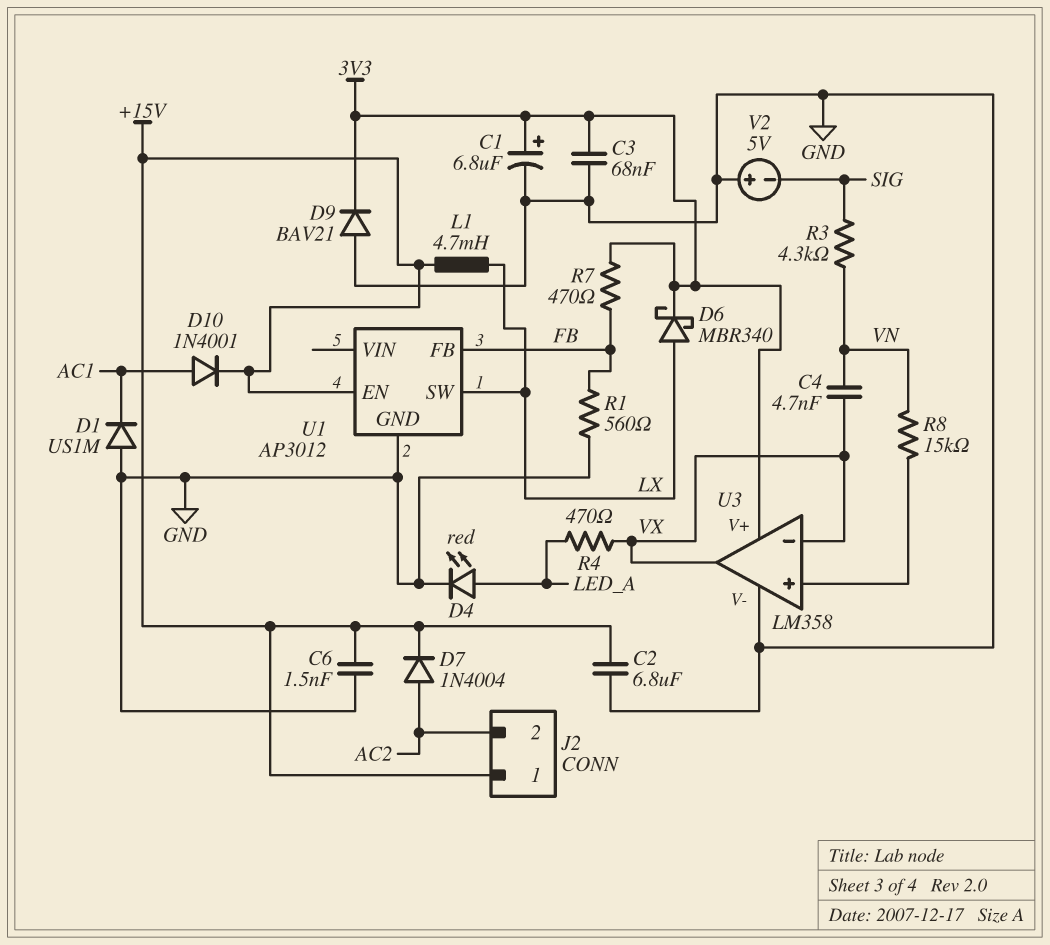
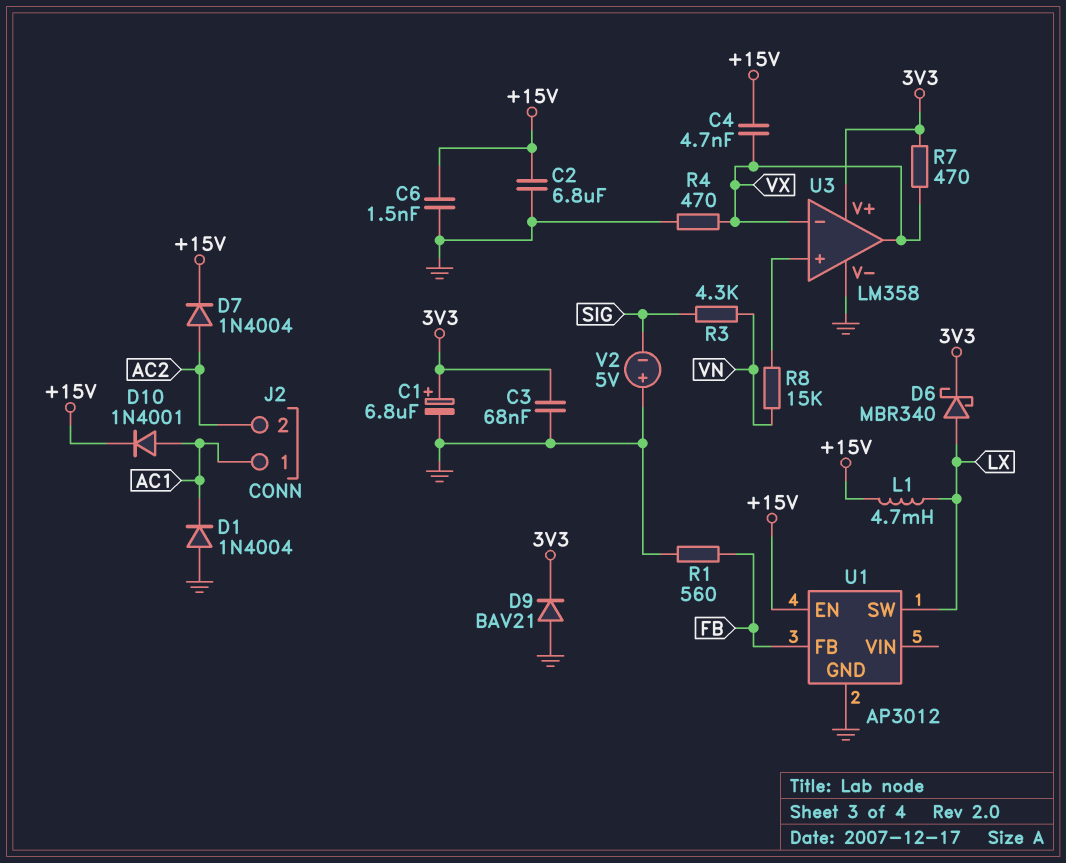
C4: 4.7nF (VN, VX) -> 4.7nF (+15V, VX)
D1: diode US1M (A GND, K AC1) -> diode 1N4004 (A GND, K AC1)
D4: LED red (A LED_A, K GND) -> none
J2 pin 1: +15V -> AC1
R4: 470 (LED_A, VX) -> 470 (GND, VX)
R7: 470 (3V3, FB) -> 470 (3V3, VX)

